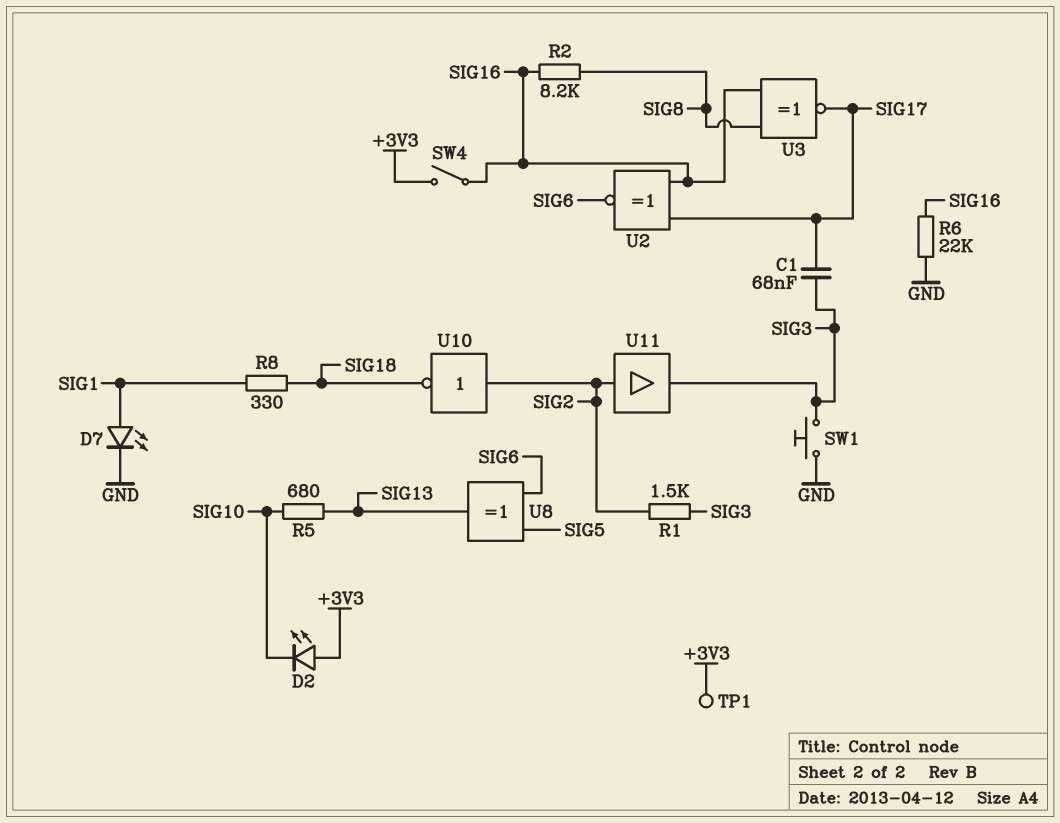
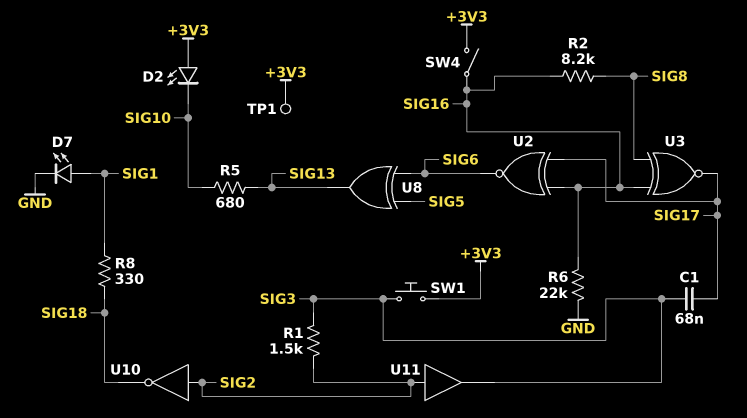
SW1: button (GND, SIG3) -> button (+3V3, SIG3)

